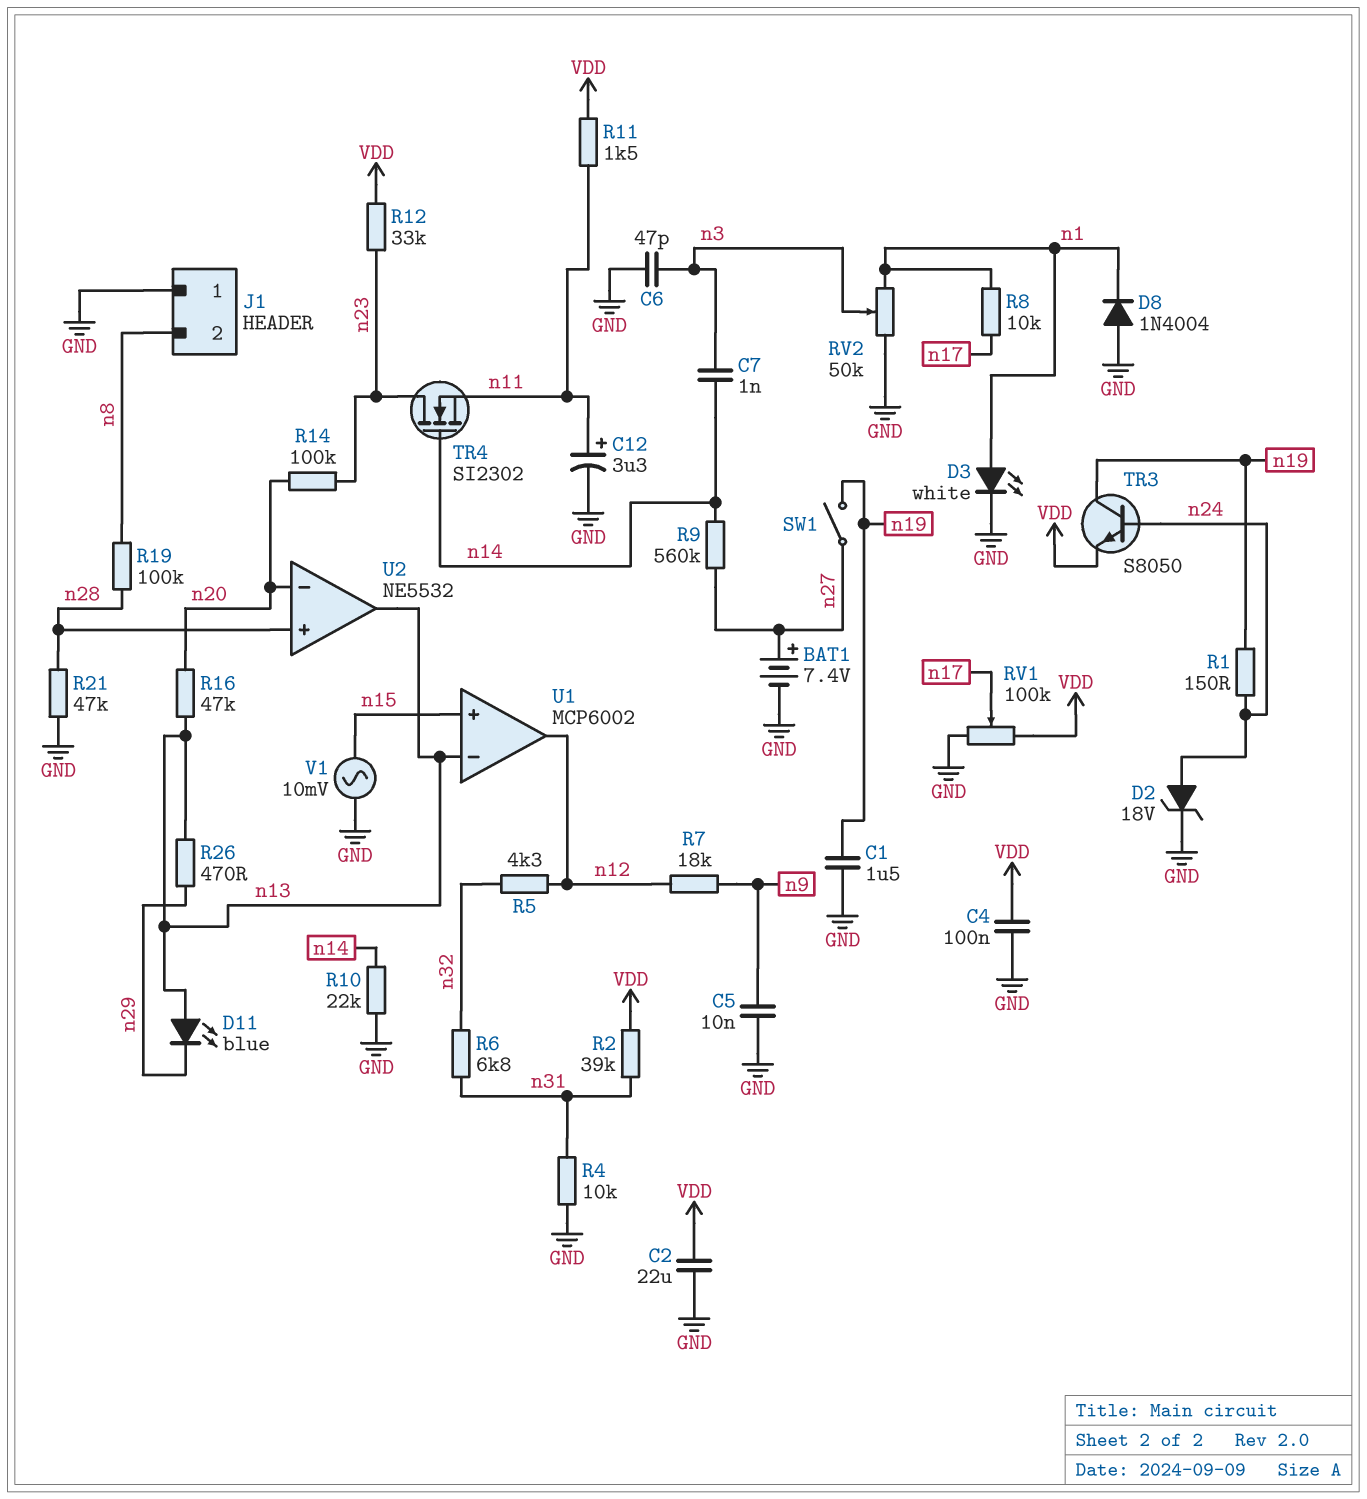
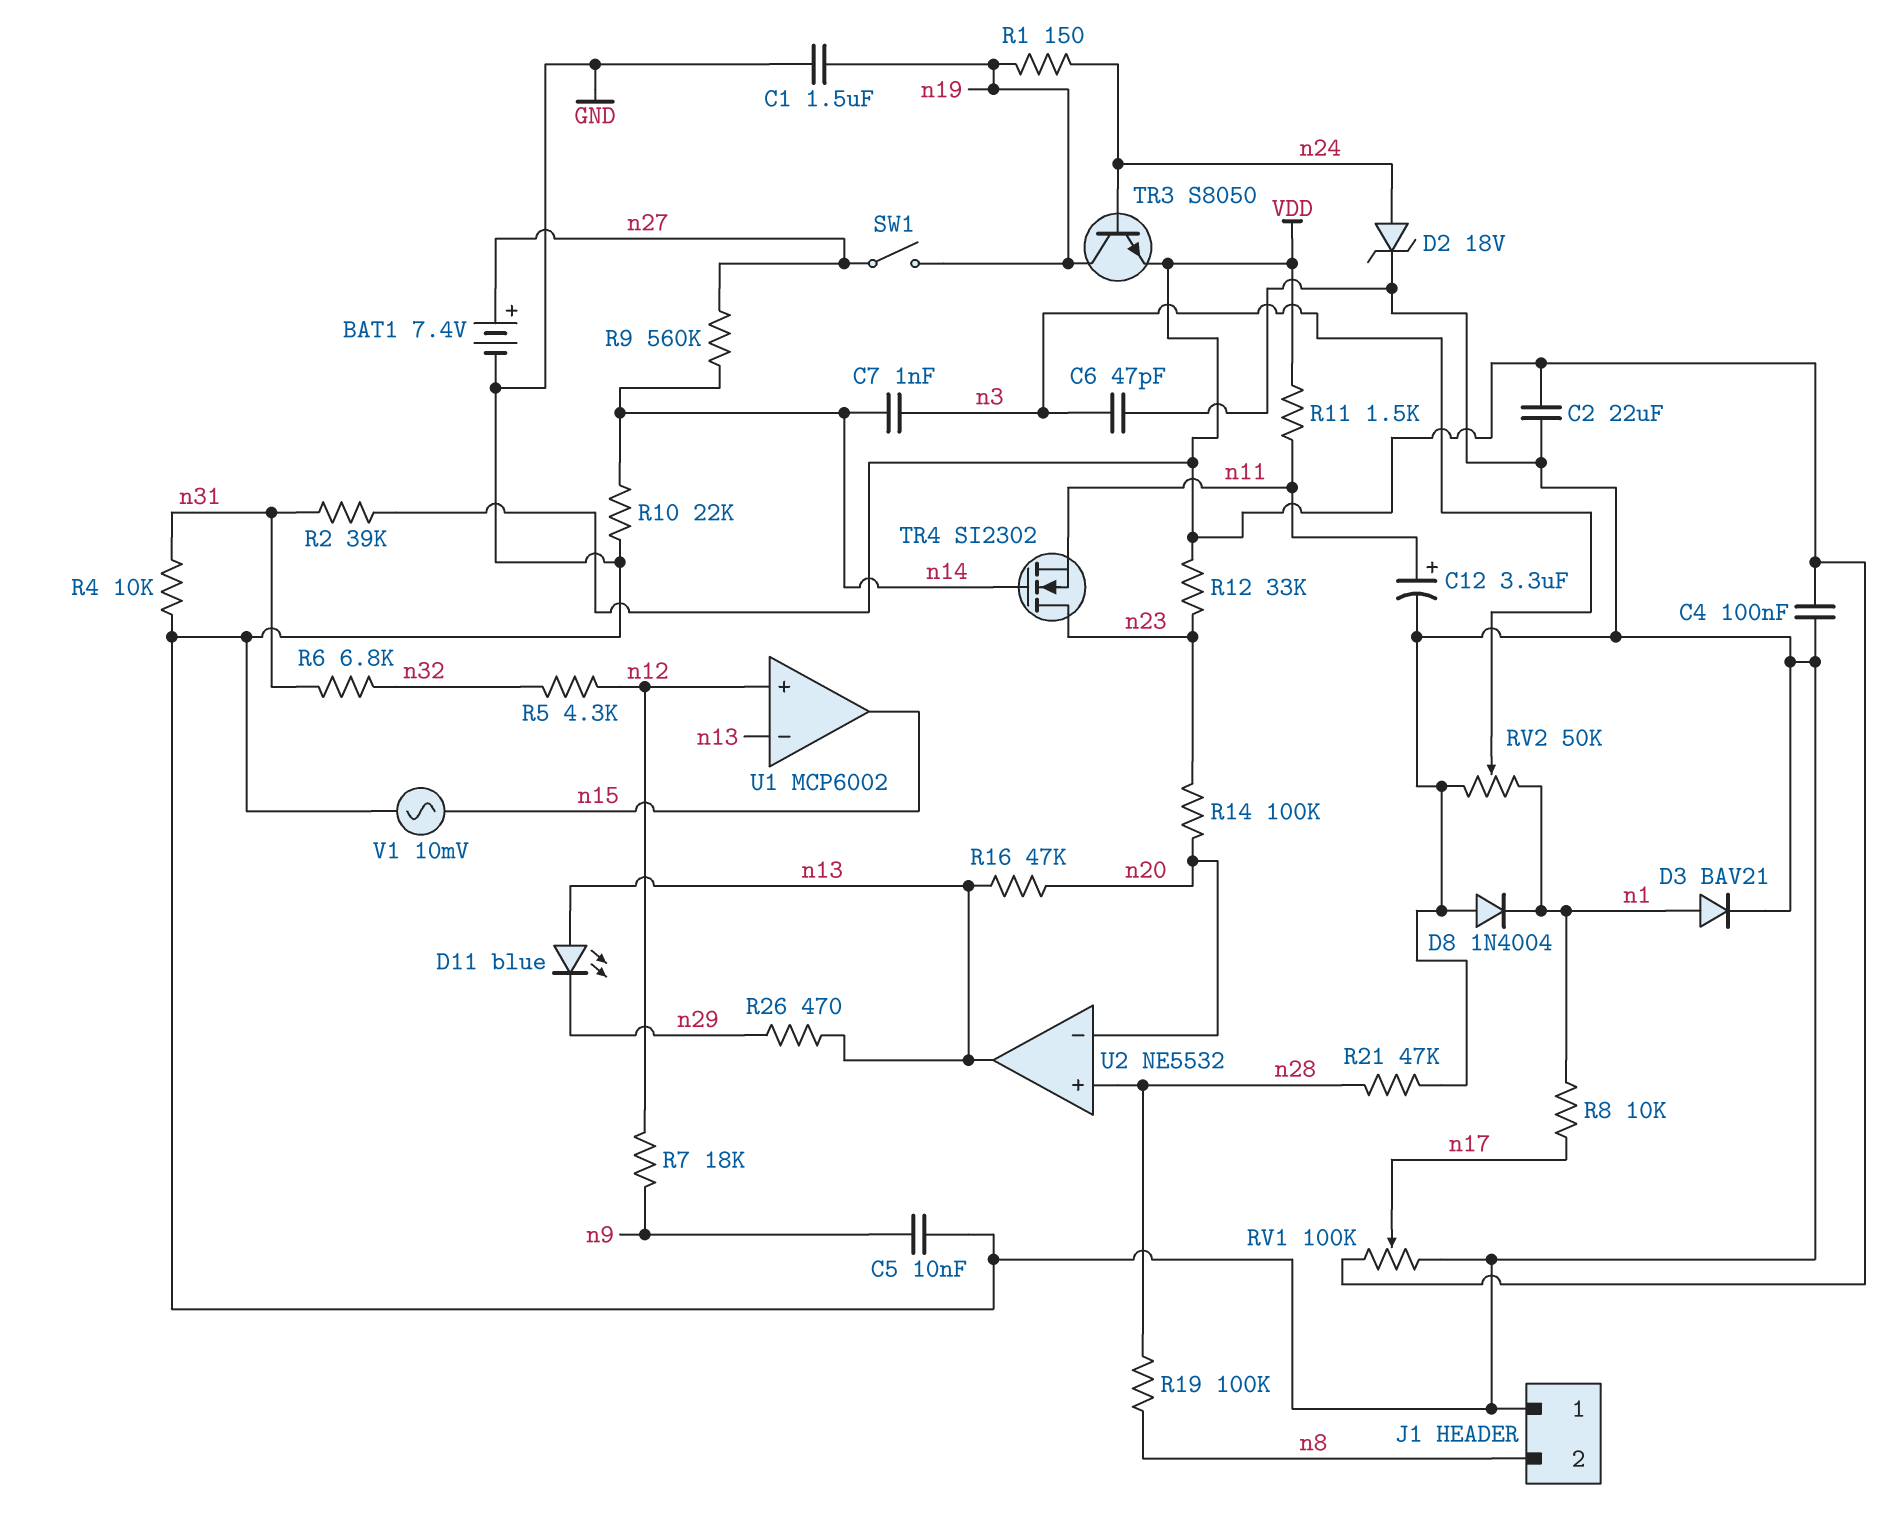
D3: LED white (A n1, K GND) -> diode BAV21 (A n1, K GND)
U1 pin in+: n15 -> n12
U1 pin out: n12 -> n15

